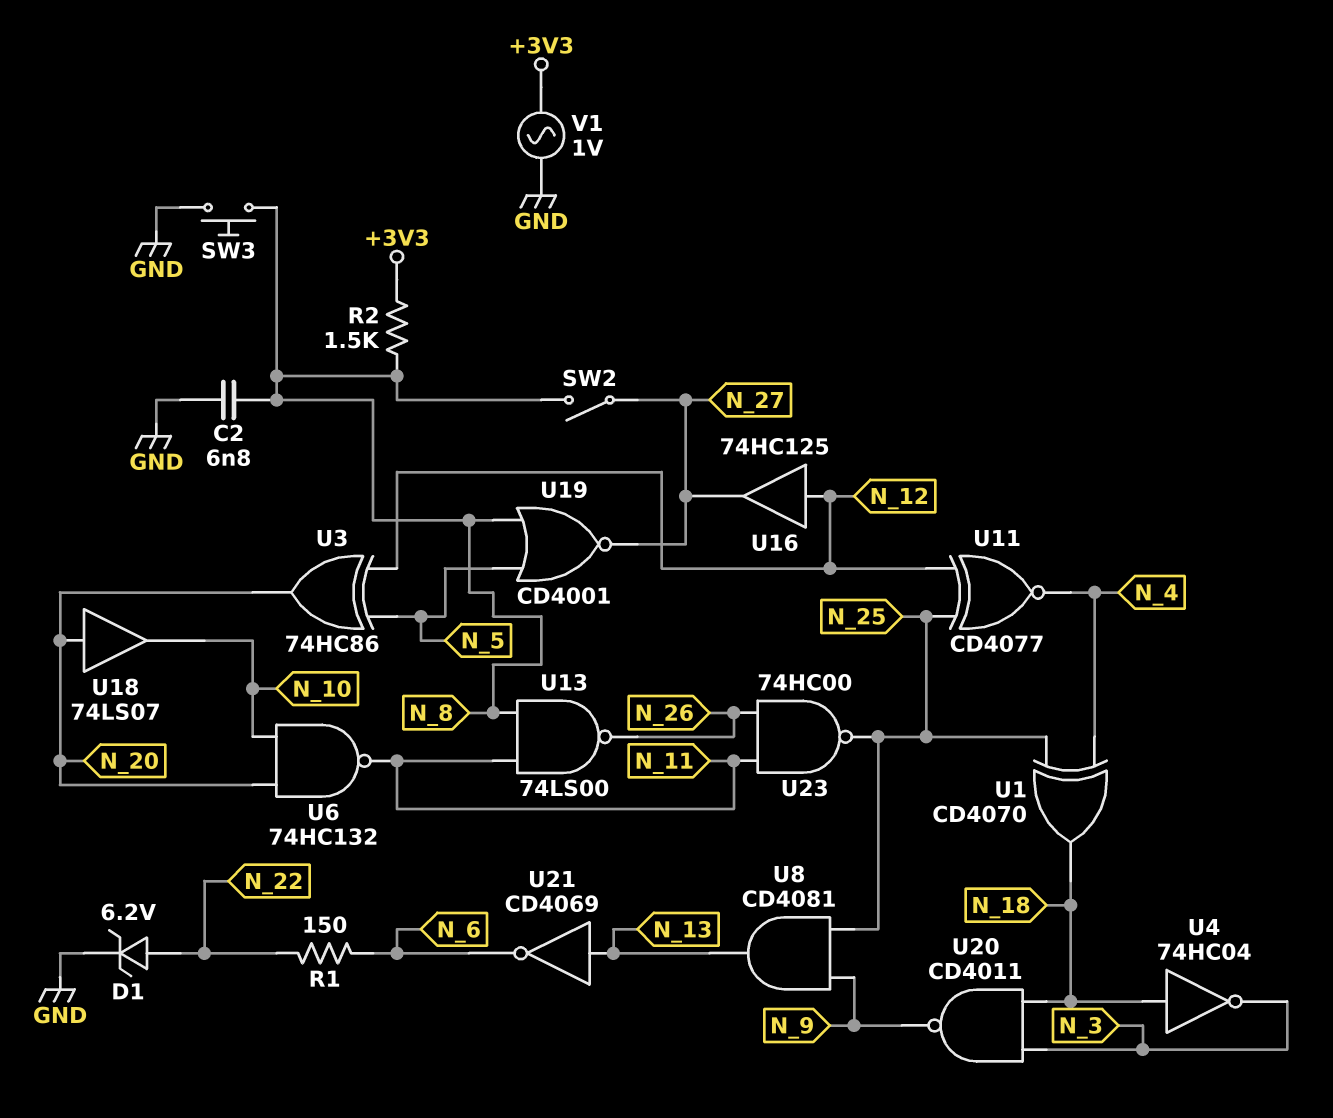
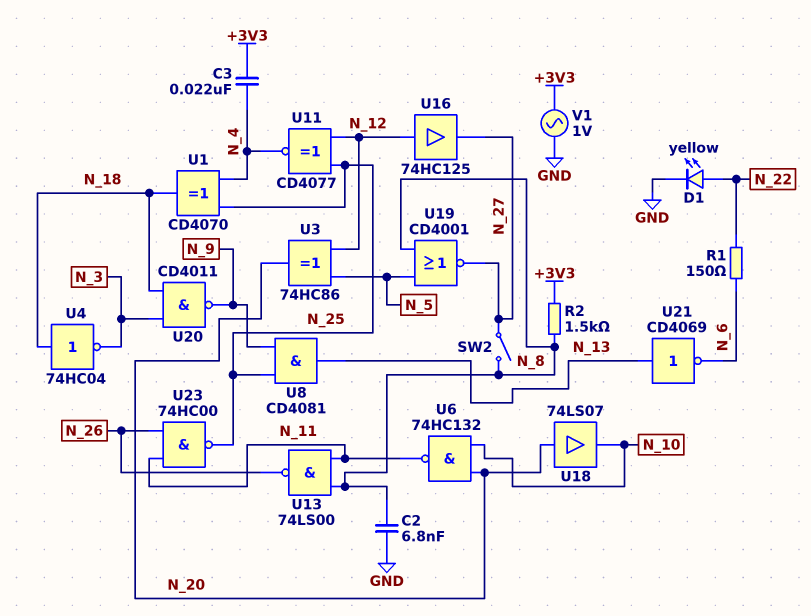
C3: none -> 22nF (+3V3, N_4)
D1: zener 6.2V (A N_22, K GND) -> LED yellow (A N_22, K GND)
SW3: button (GND, N_8) -> none

